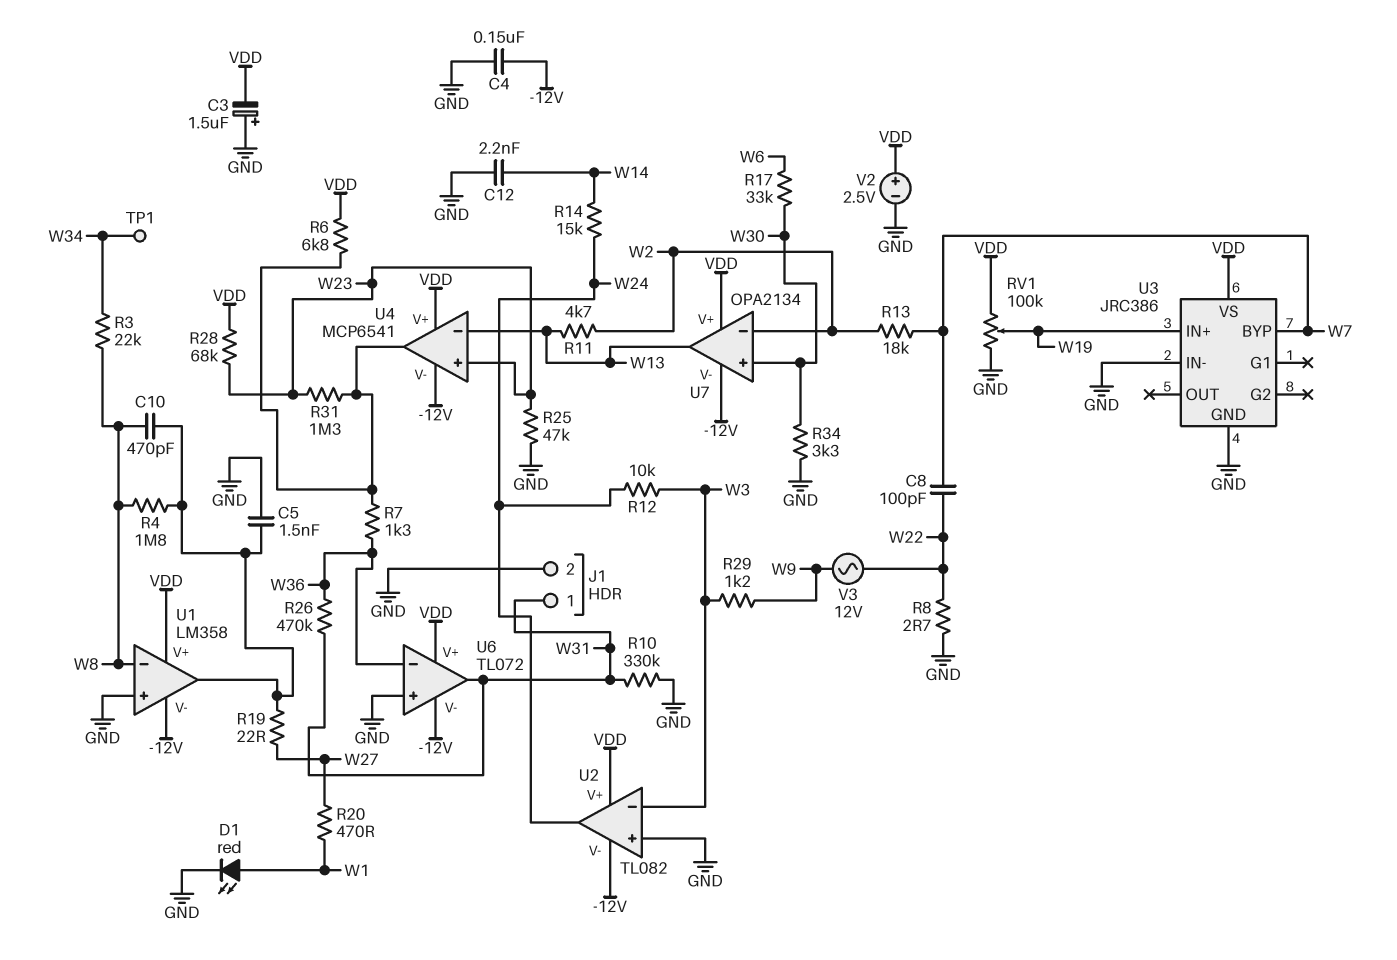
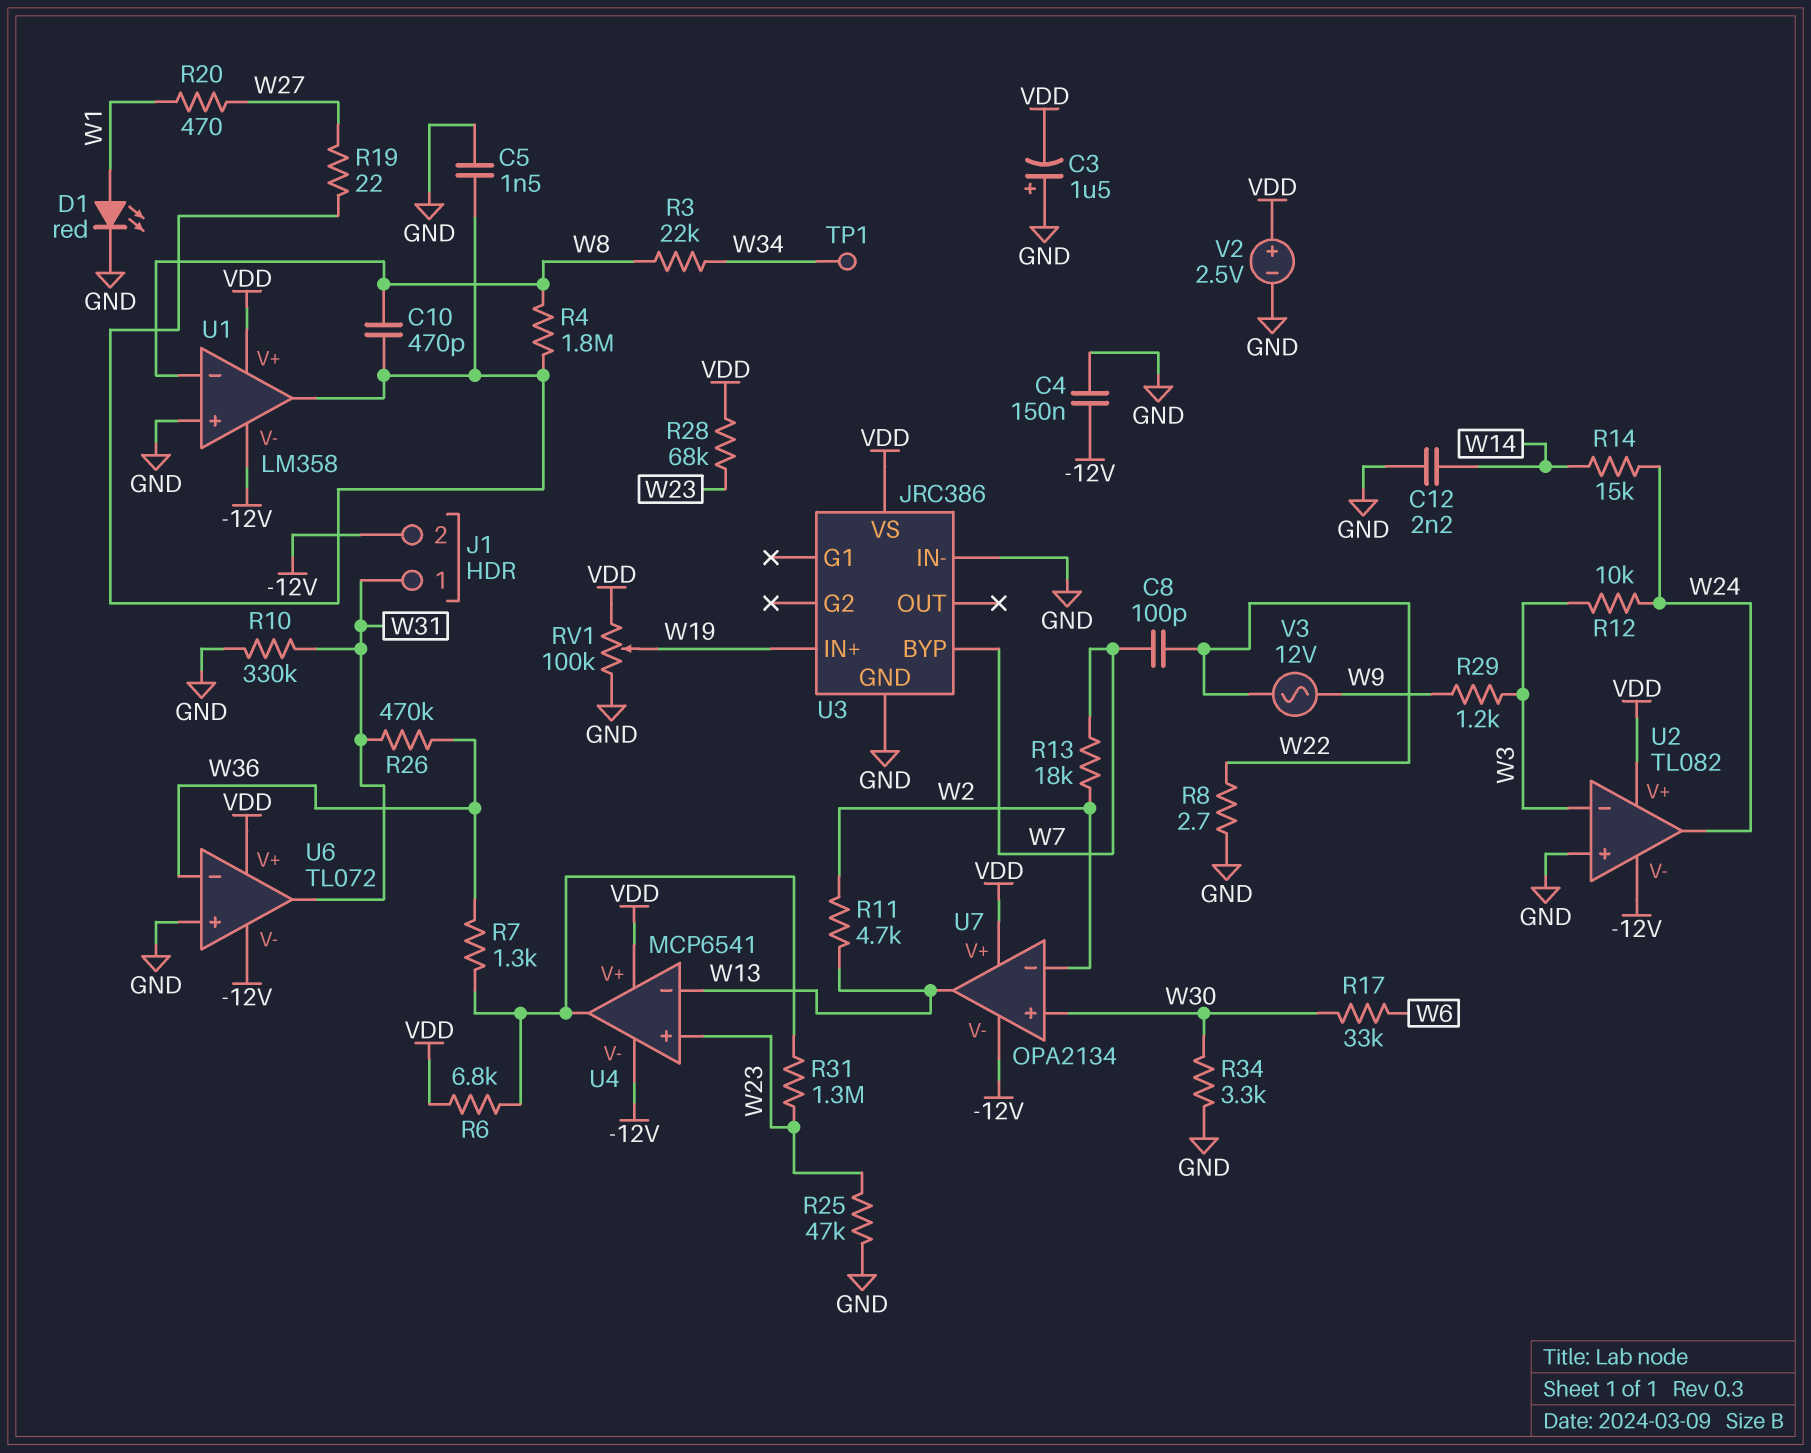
J1 pin 2: GND -> -12V

